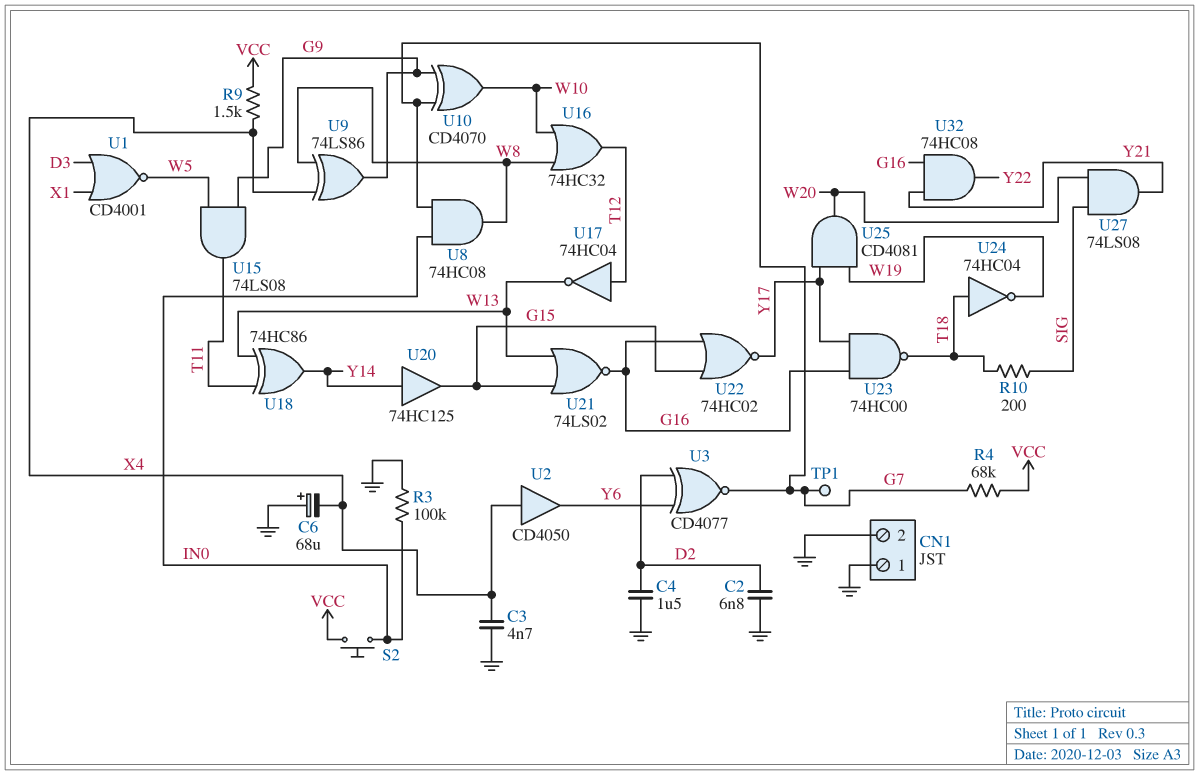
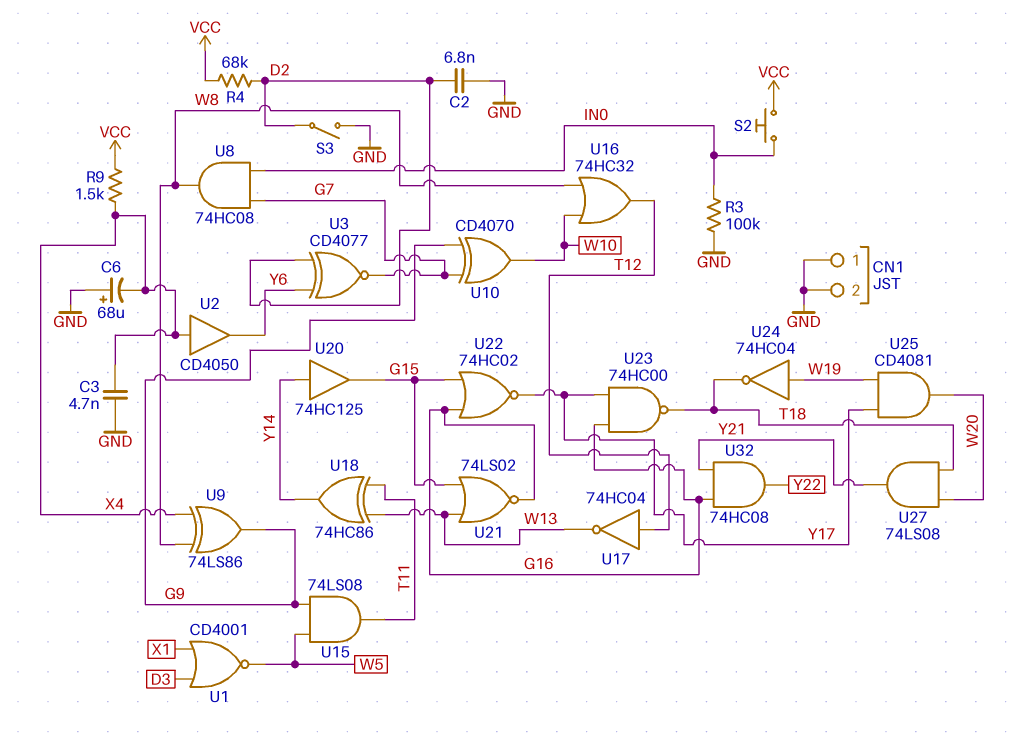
C4: 1.5uF (D2, GND) -> none
R4: 68k (G7, VCC) -> 68k (D2, VCC)
R10: 200 (SIG, T18) -> none
S3: none -> switch (D2, GND)
TP1: test point (G7) -> none
U24: NOT 74HC04 (in T18, out W19) -> NOT 74HC04 (in W19, out T18)
U27: AND 74LS08 (in SIG, in W20, out Y21) -> AND 74LS08 (in T18, in W20, out Y21)

